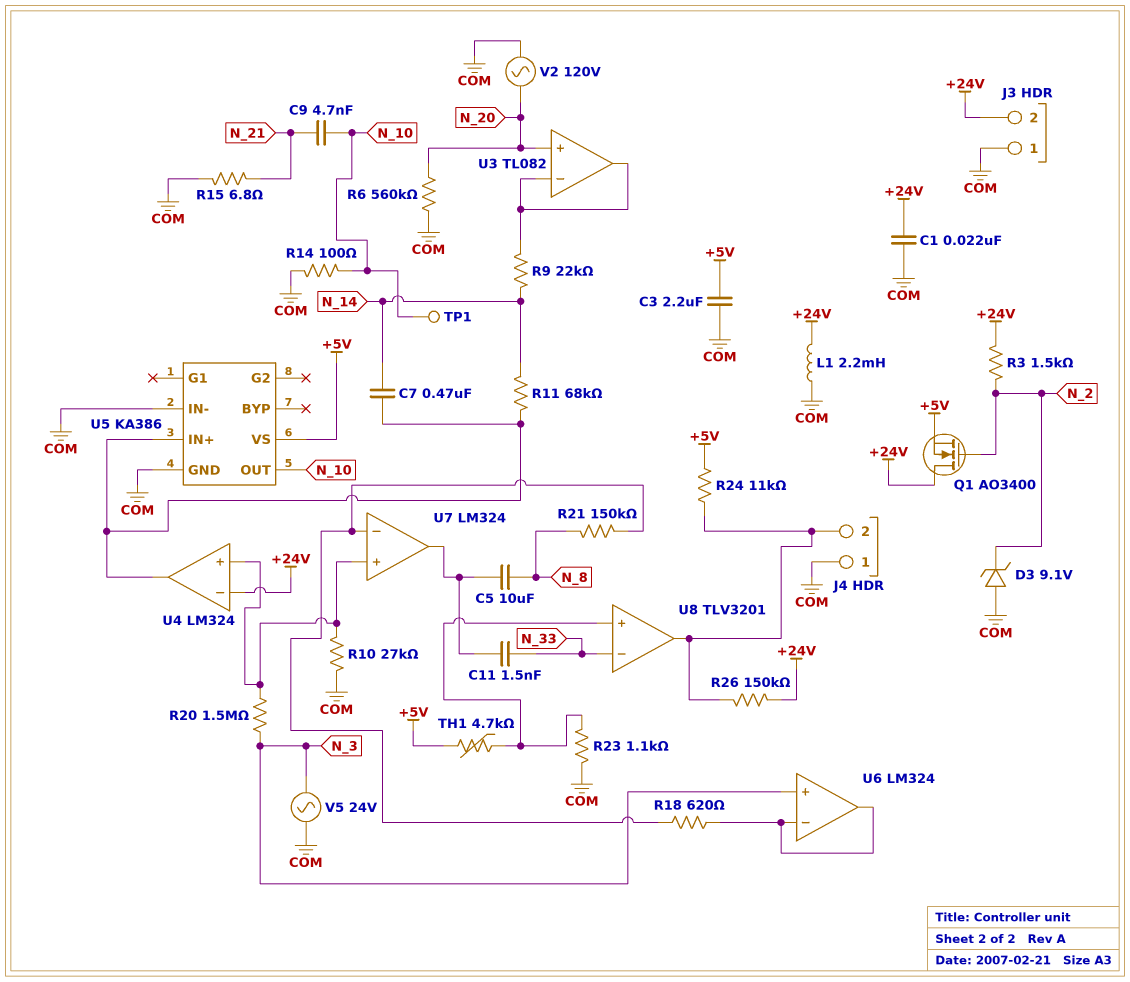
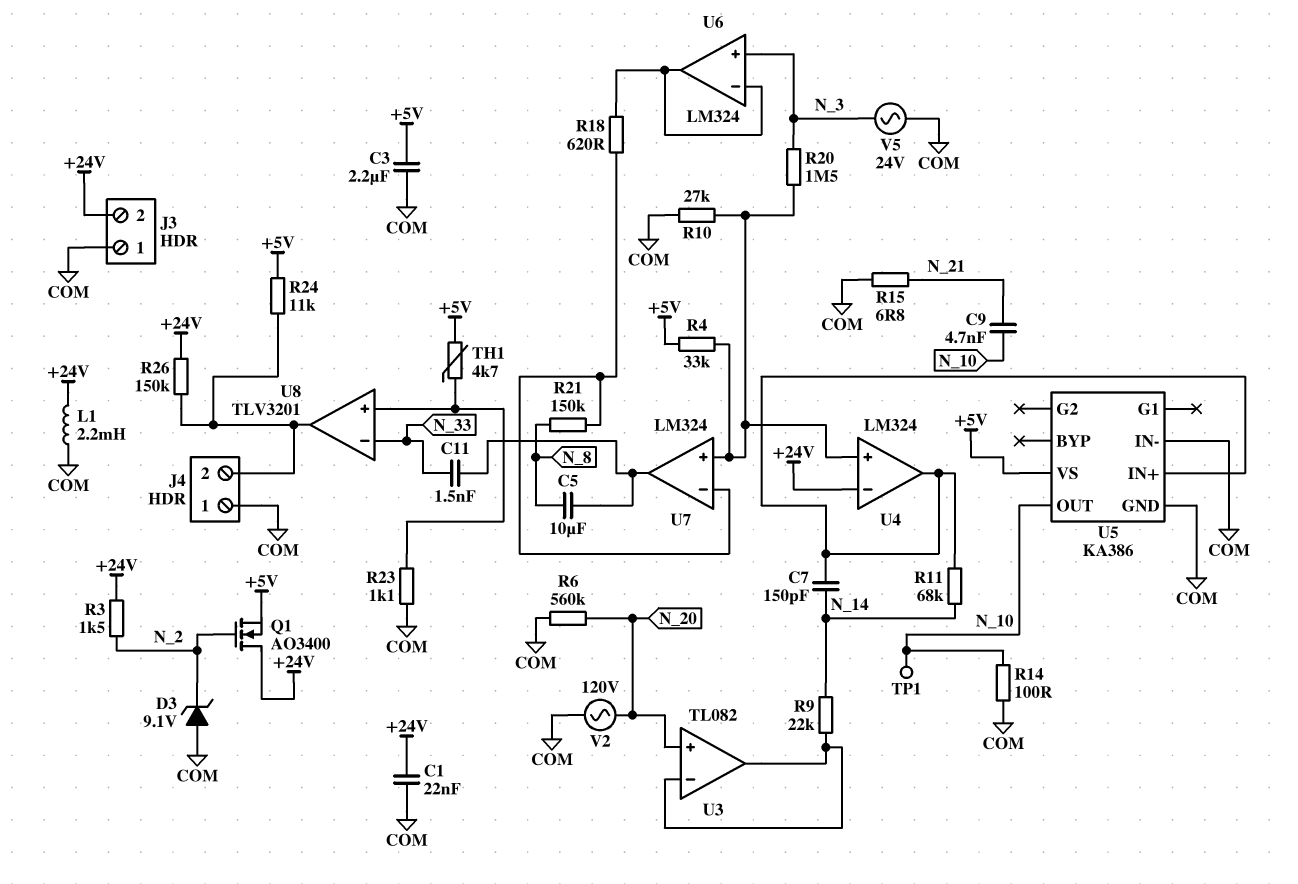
C7: 470nF (N_14, U4/out) -> 150pF (N_14, U4/out)
R4: none -> 33k (+5V, U4/in+)

